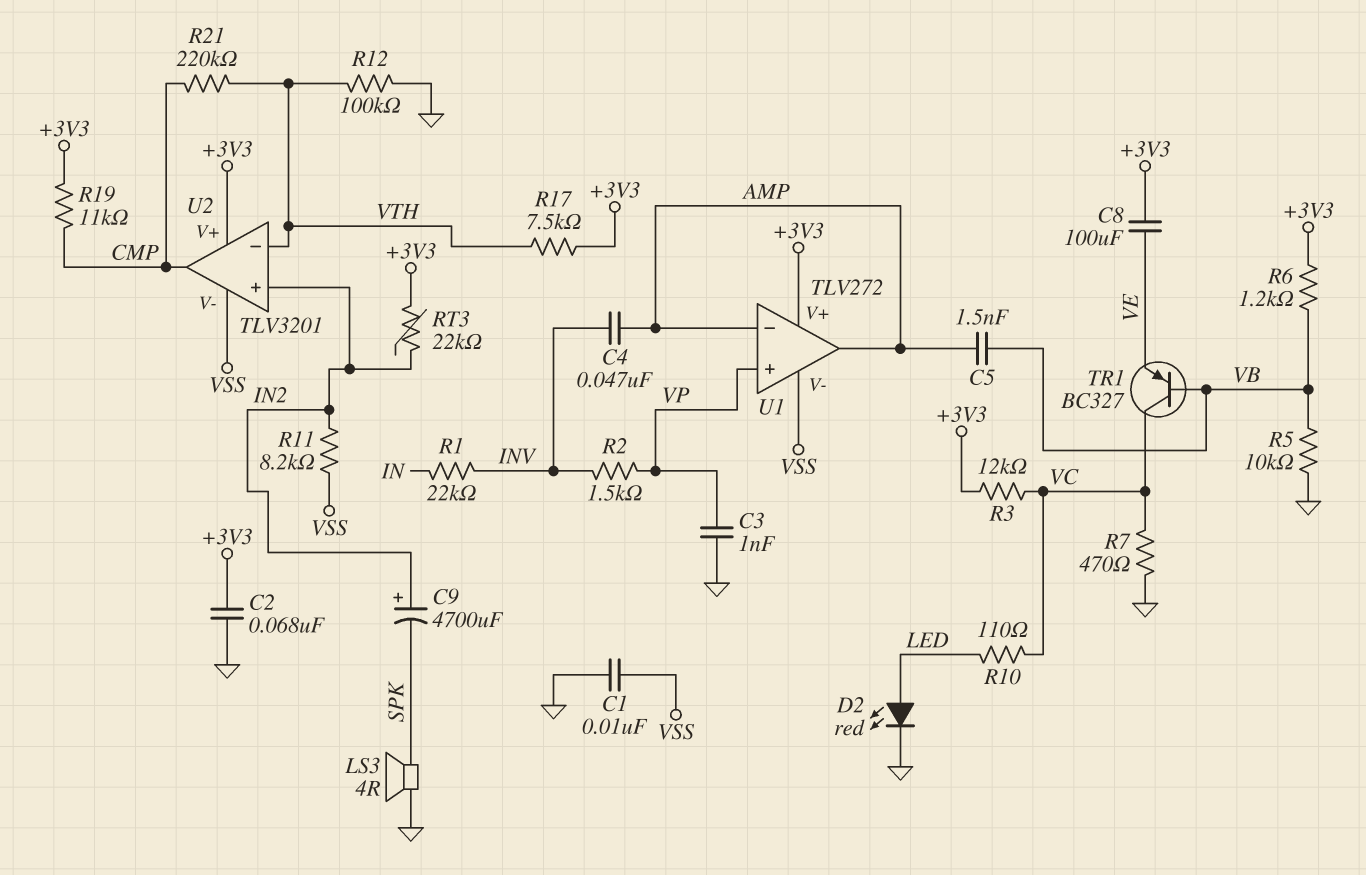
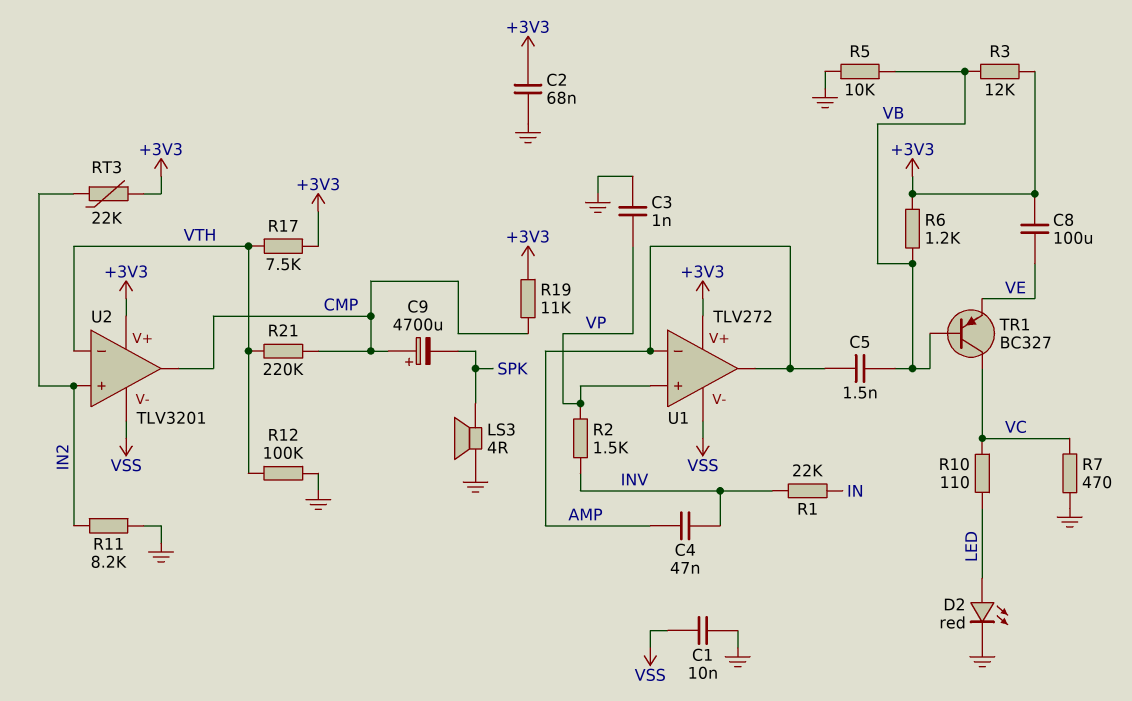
C9: 4700uF (plus IN2, minus SPK) -> 4700uF (plus CMP, minus SPK)
R3: 12k (+3V3, VC) -> 12k (+3V3, VB)
R11: 8.2k (IN2, VSS) -> 8.2k (GND, IN2)

